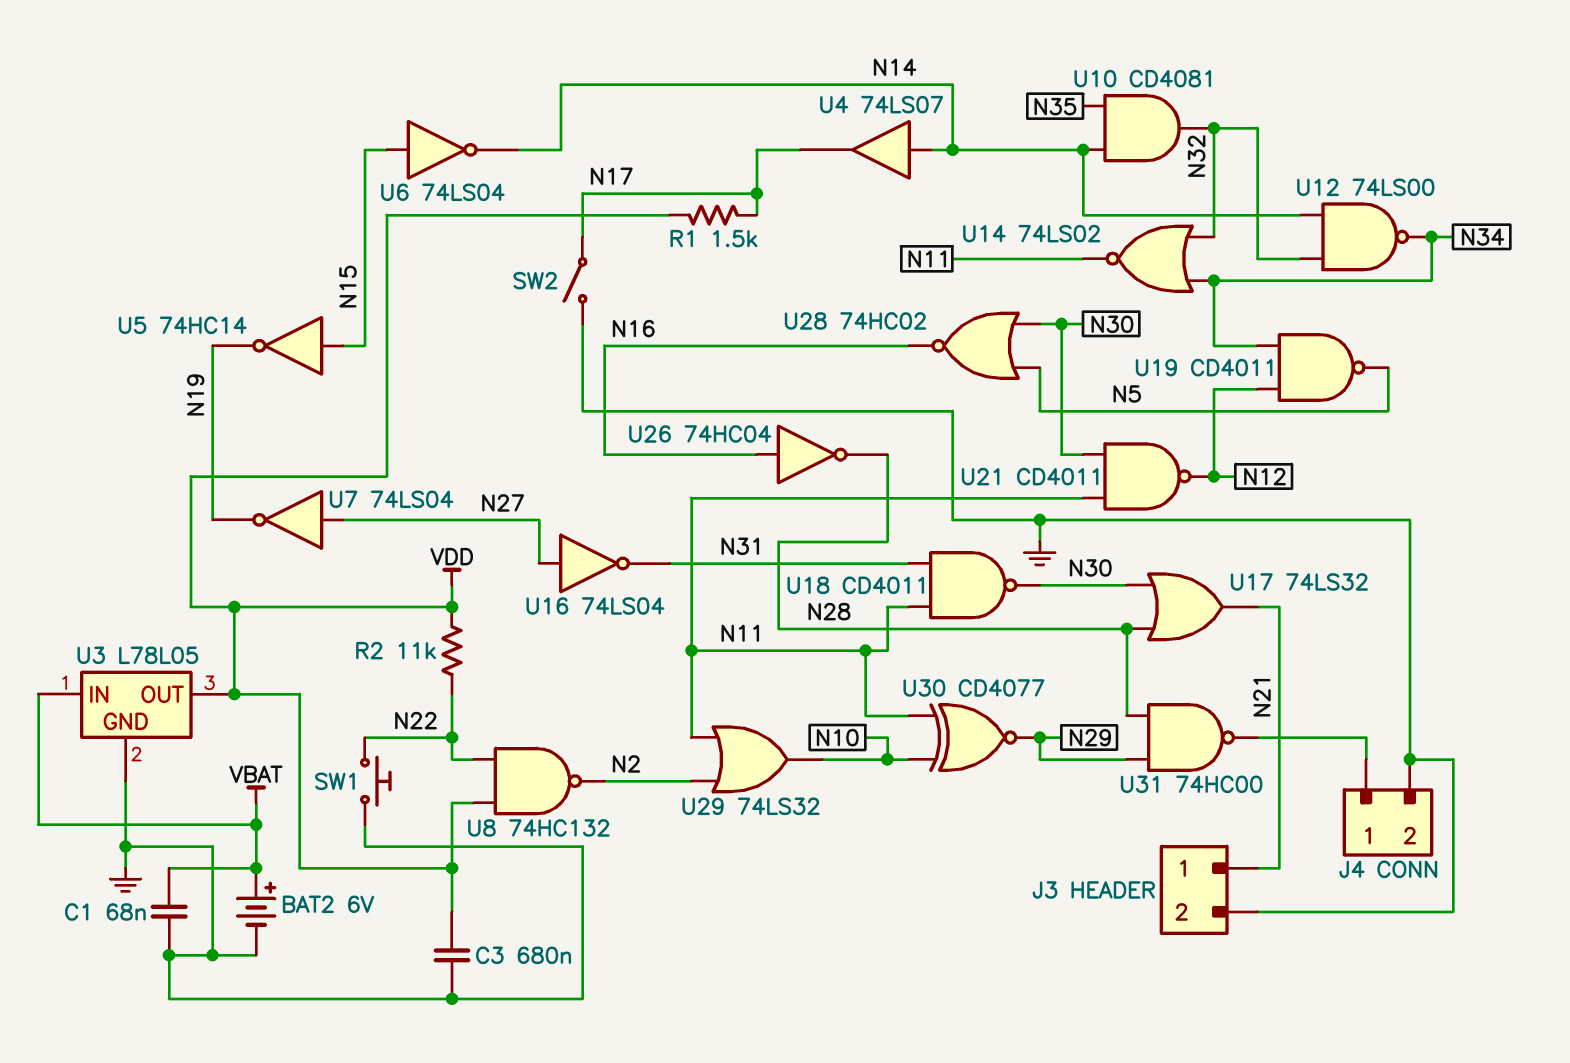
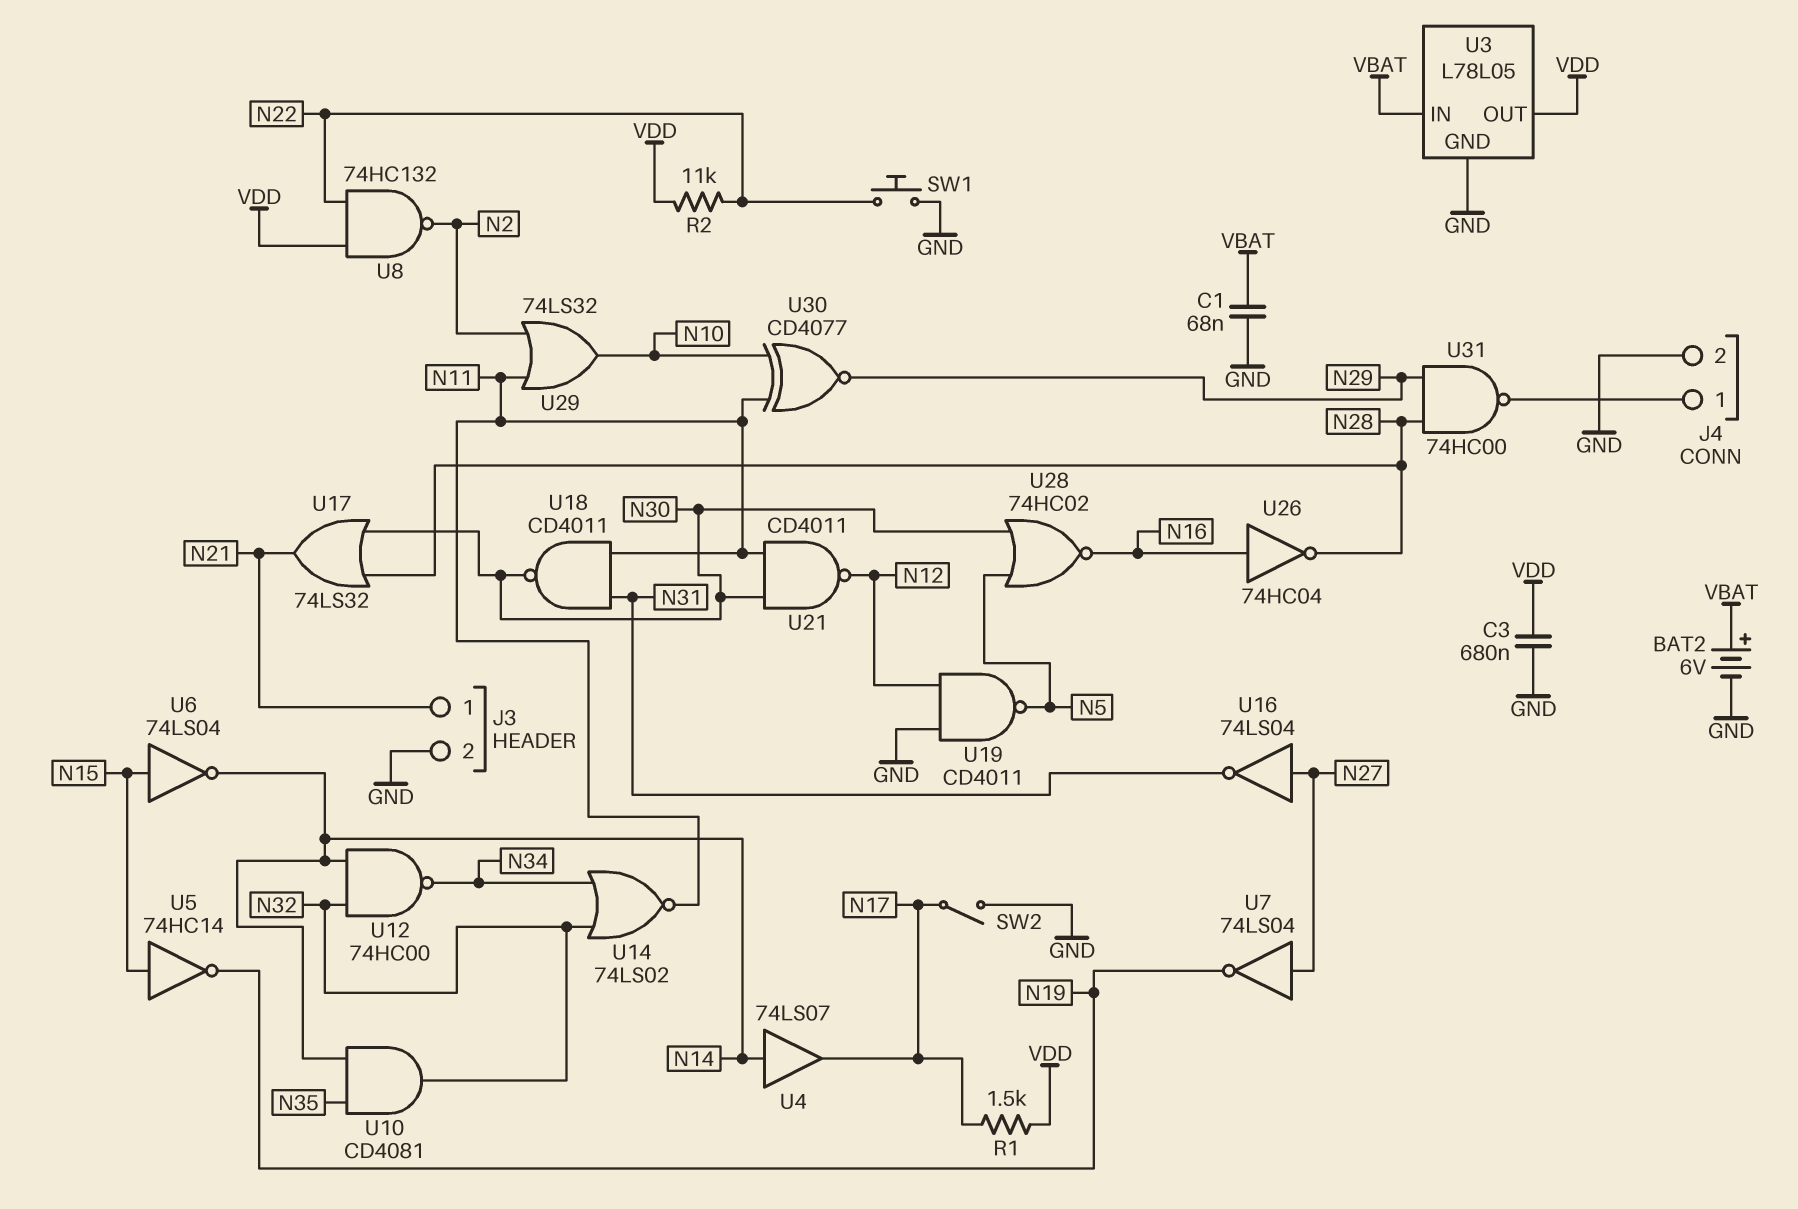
U12: NAND 74LS00 (in N14, in N32, out N34) -> NAND 74HC00 (in N14, in N32, out N34)
U19: NAND CD4011 (in N12, in N34, out N5) -> NAND CD4011 (in GND, in N12, out N5)

